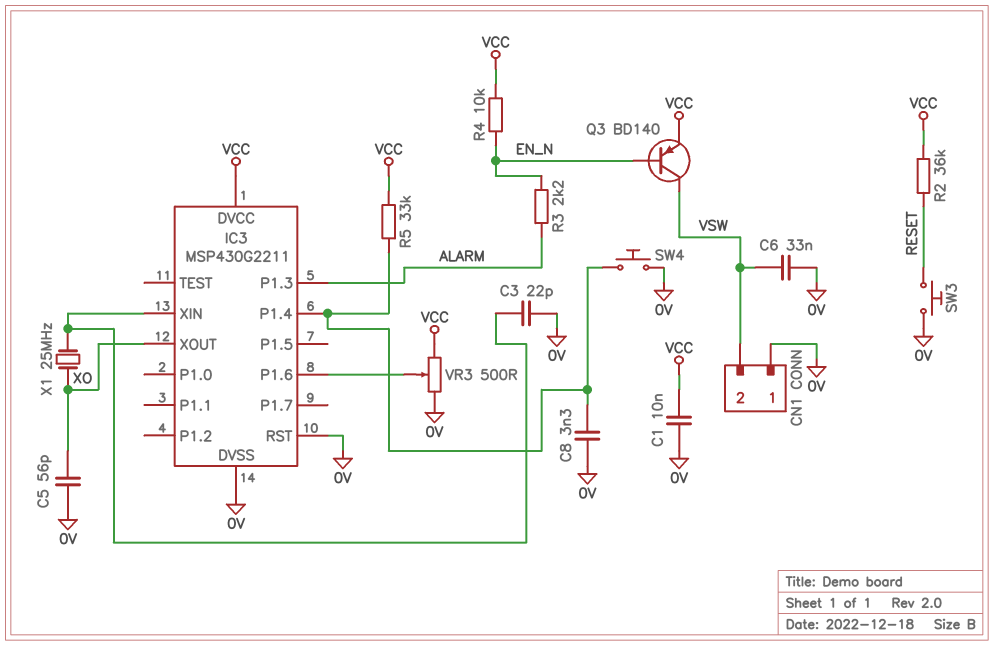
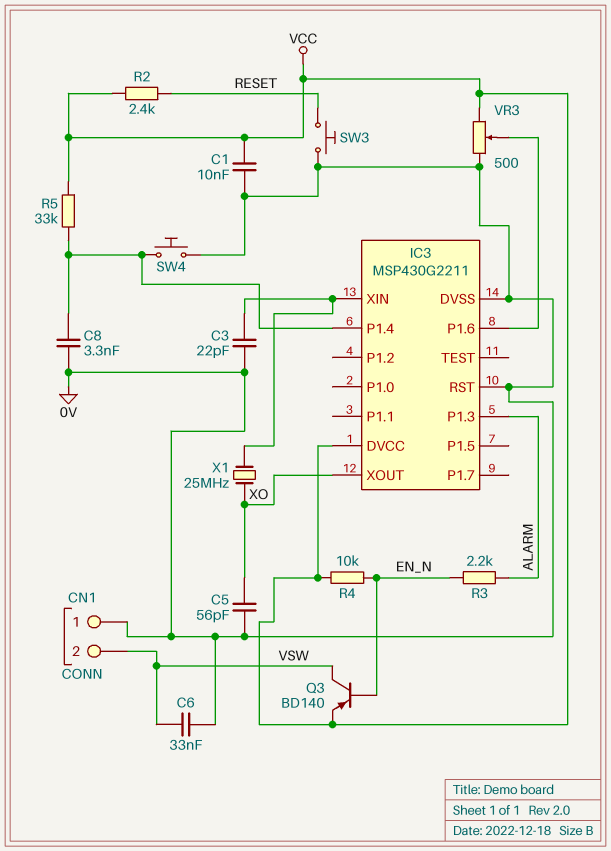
R2: 36k (RESET, VCC) -> 2.4k (RESET, VCC)

